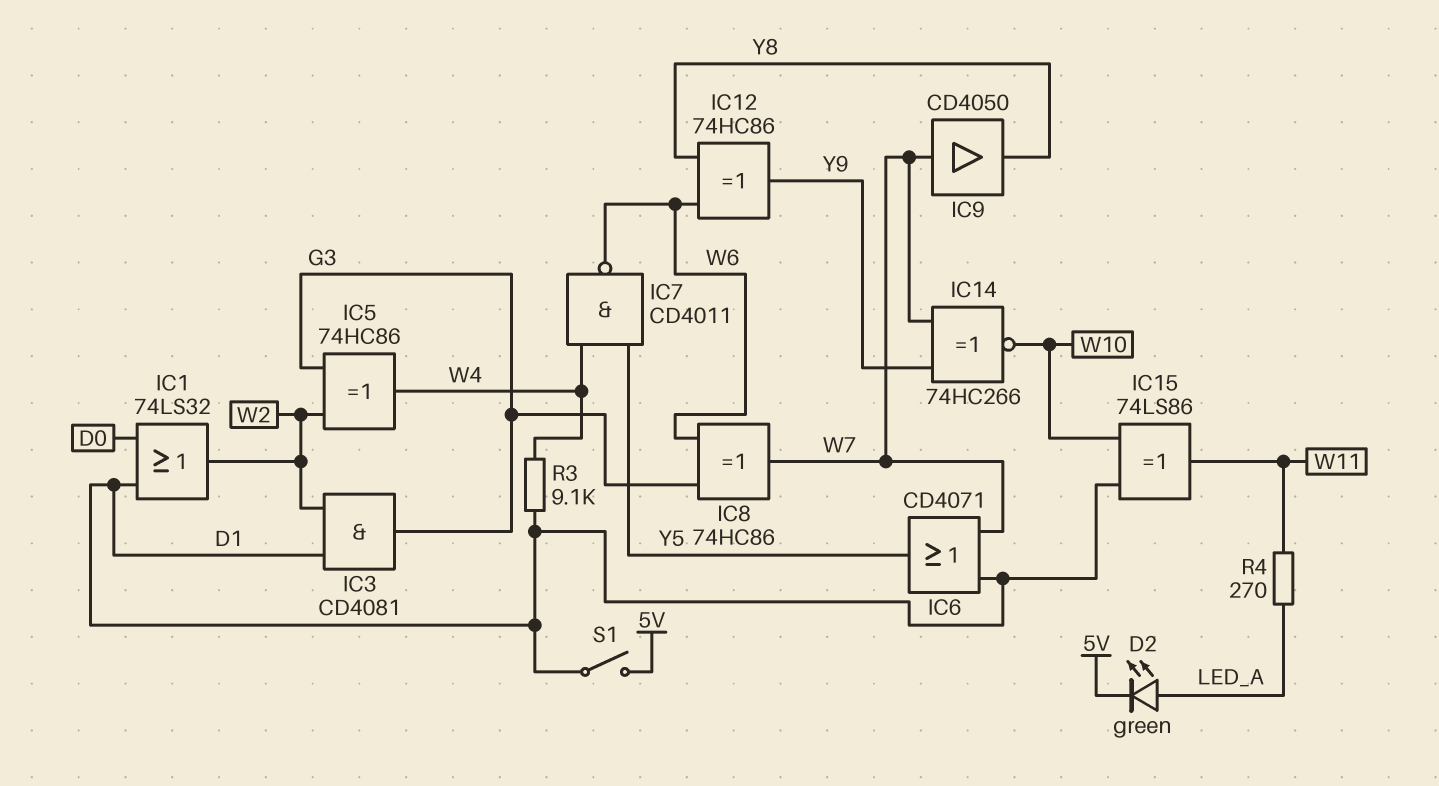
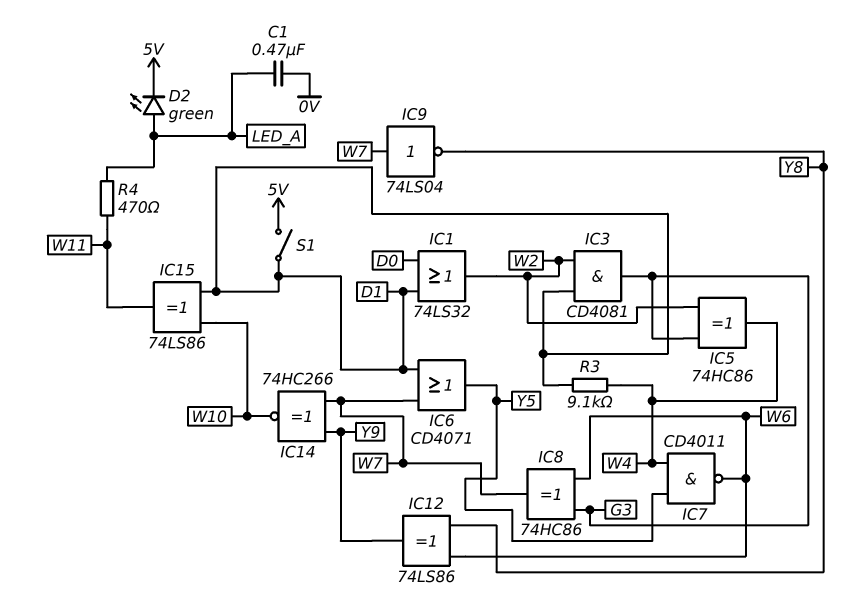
C1: none -> 470nF (0V, LED_A)
IC9: buffer CD4050 (in W7, out Y8) -> NOT 74LS04 (in W7, out Y8)
IC12: XOR 74HC86 (in W6, in Y8, out Y9) -> XOR 74LS86 (in W6, in Y8, out Y9)
R4: 270 (LED_A, W11) -> 470 (LED_A, W11)

